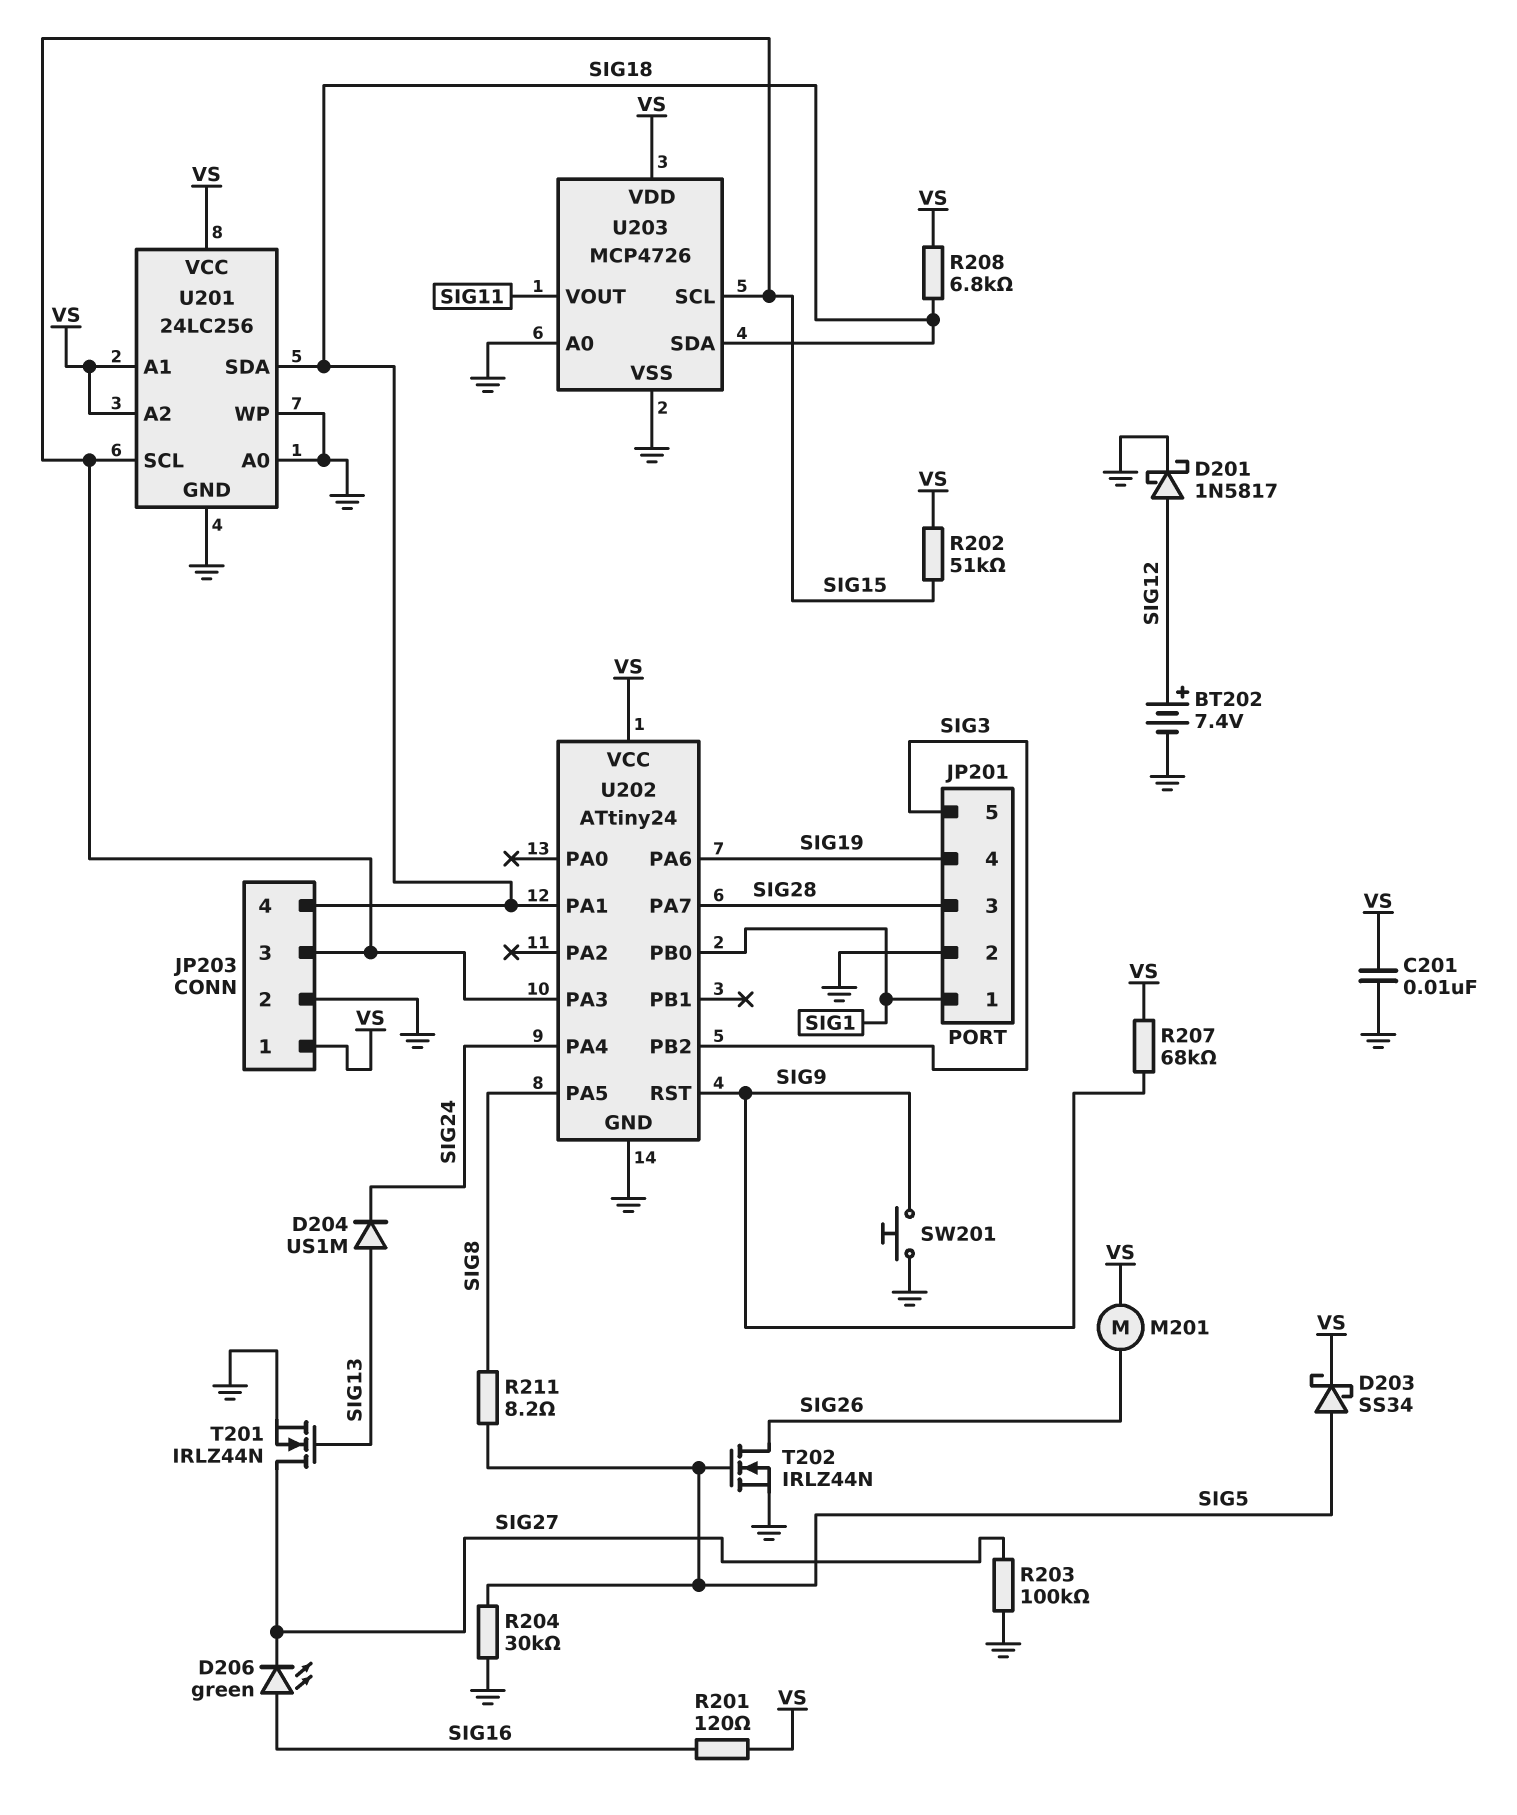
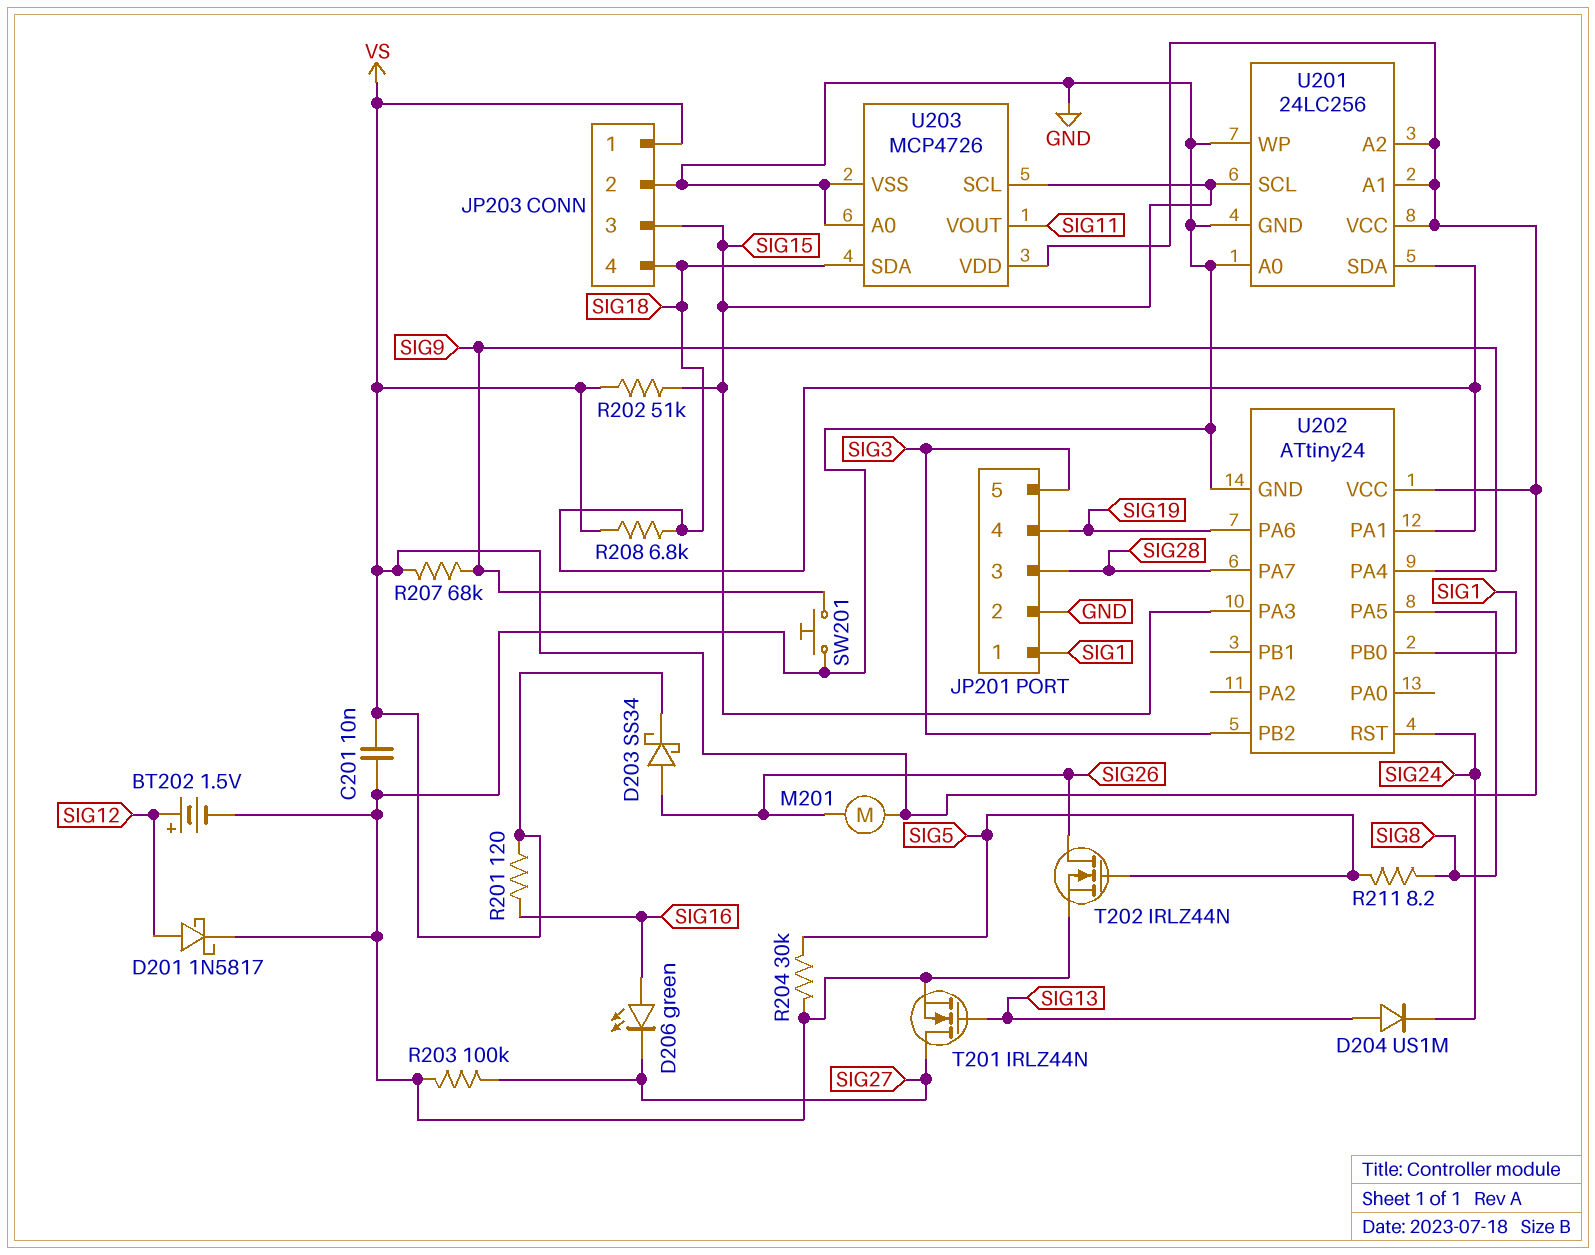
BT202: 7.4V (plus SIG12, minus GND) -> 1.5V (plus SIG12, minus GND)
D203: schottky SS34 (A SIG5, K VS) -> schottky SS34 (A SIG26, K VS)
U202 pin PA4: SIG24 -> SIG9
U202 pin RST: SIG9 -> SIG24

